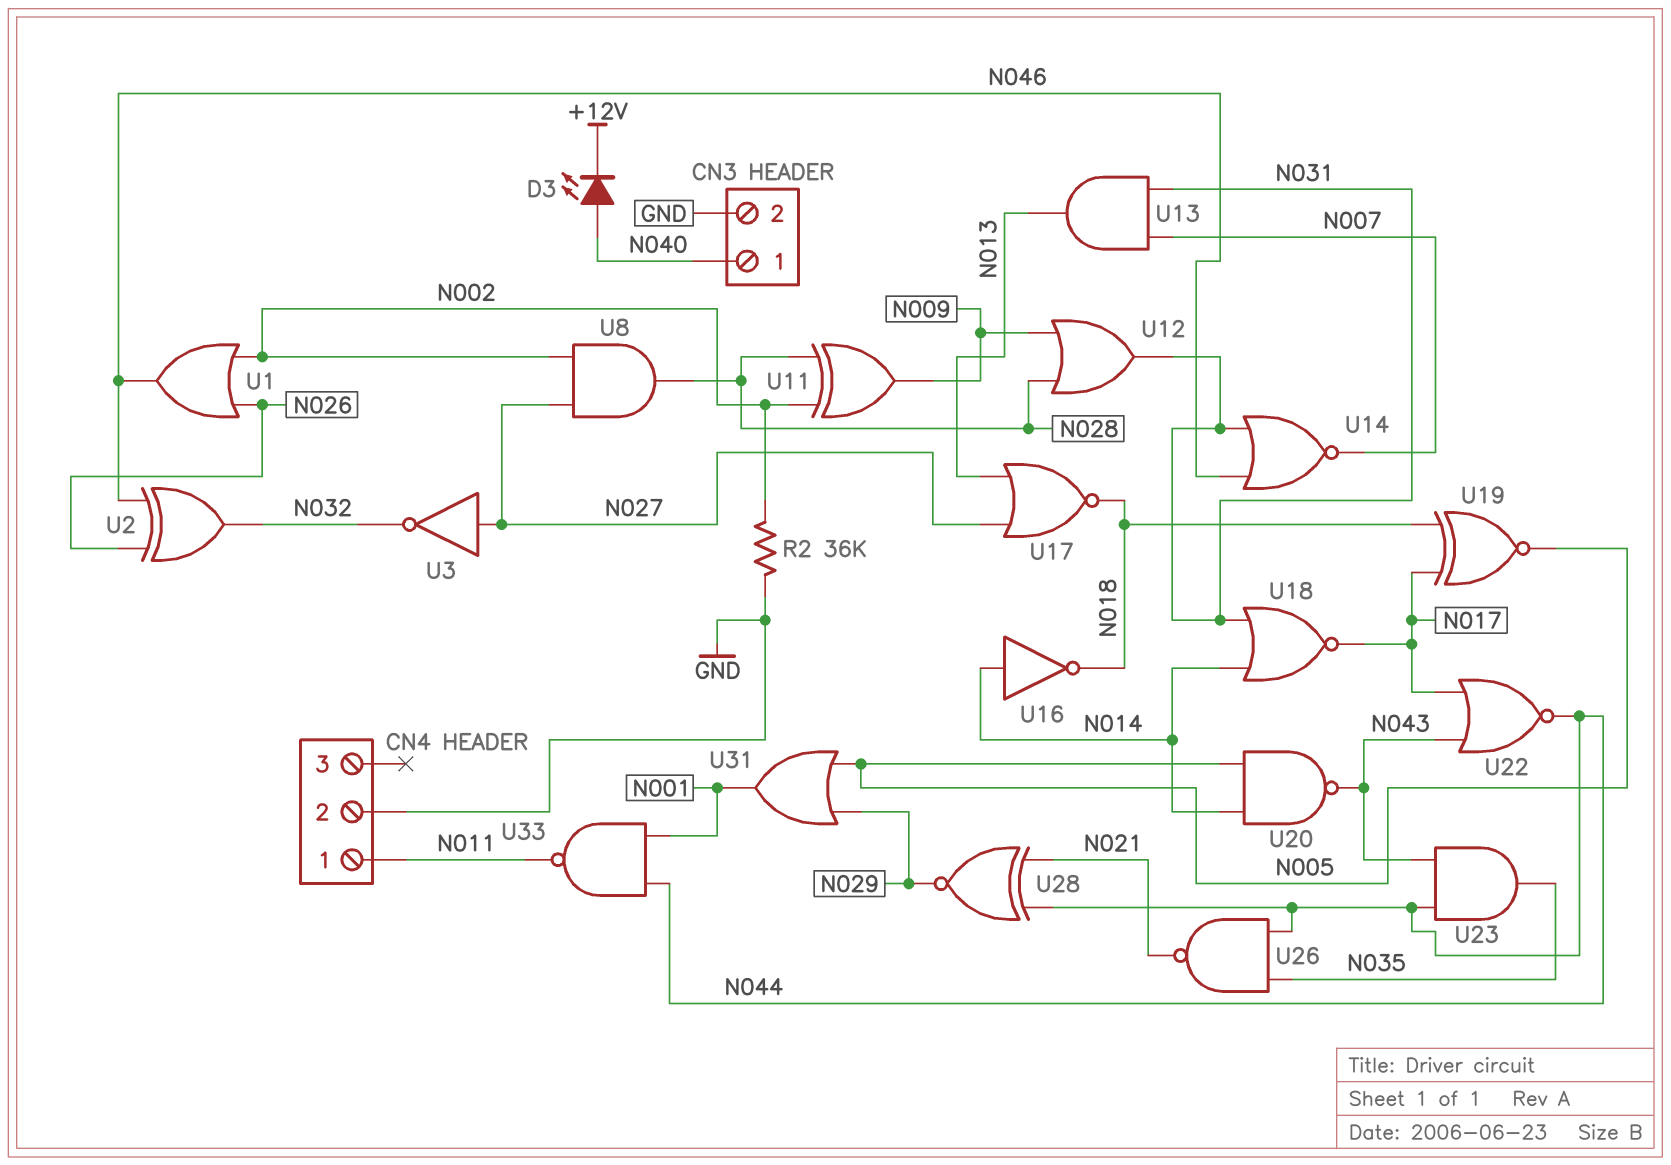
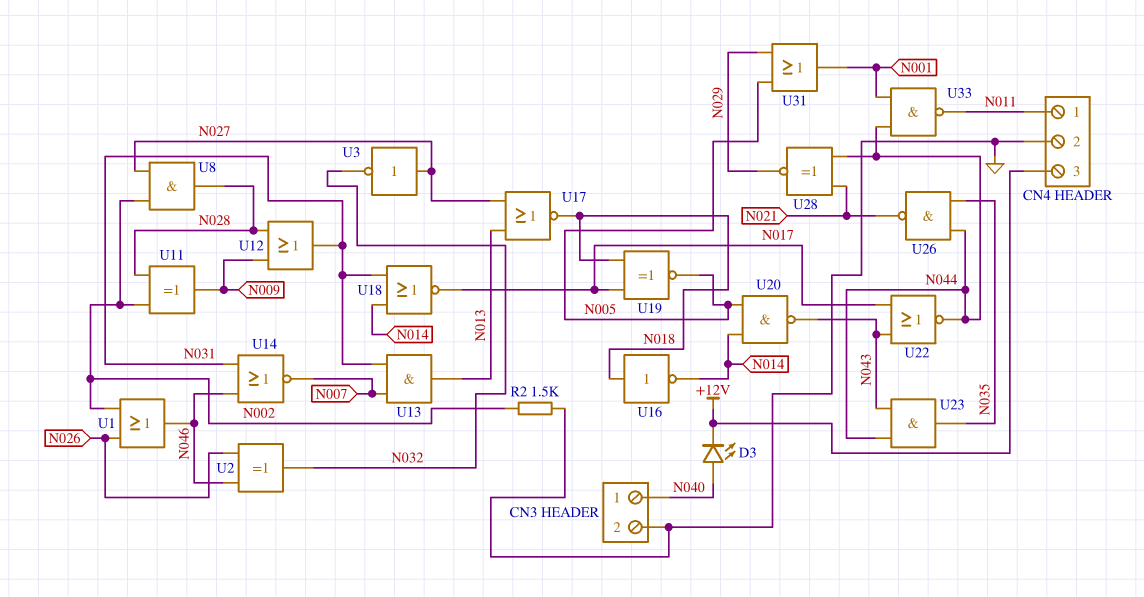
CN4 pin 3: none -> +12V
R2: 36k (GND, N002) -> 1.5k (GND, N002)
U16: NOT (in N014, out N018) -> NOT (in N018, out N014)

